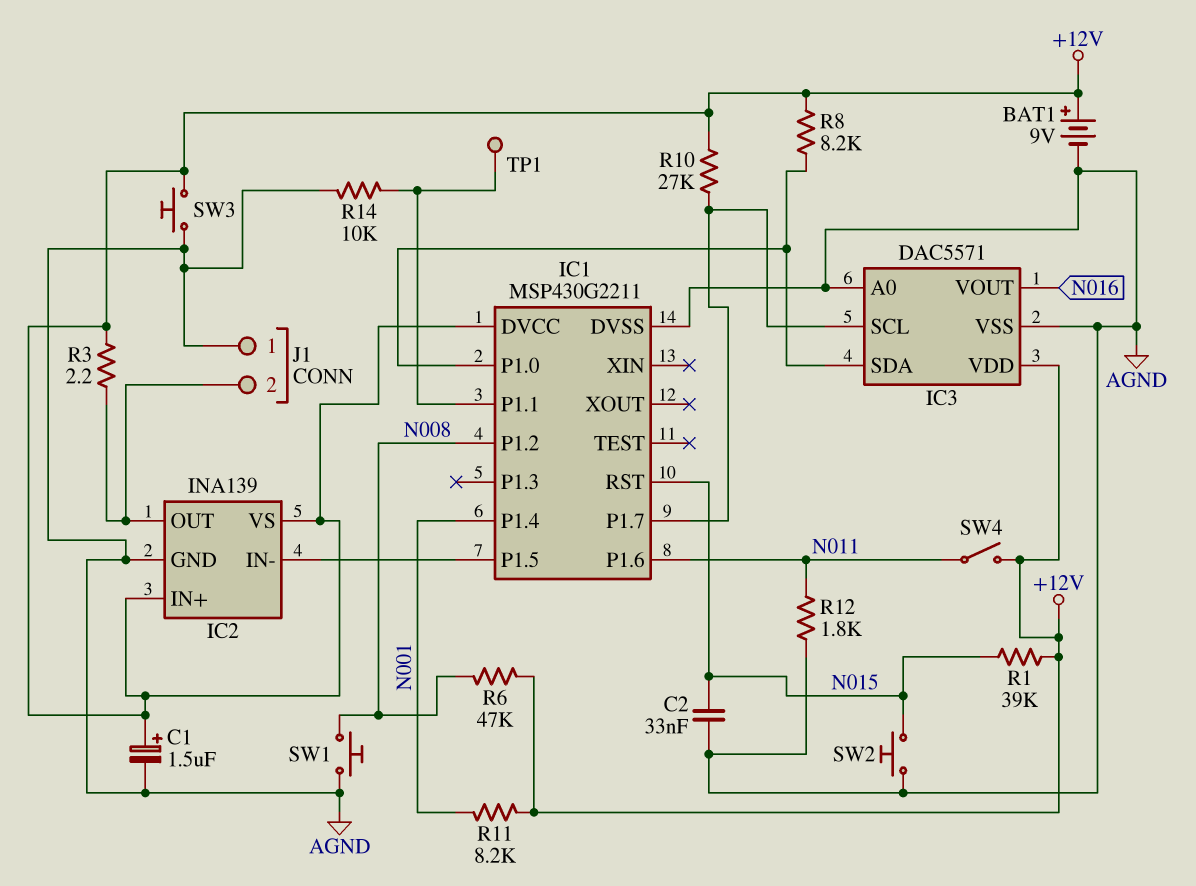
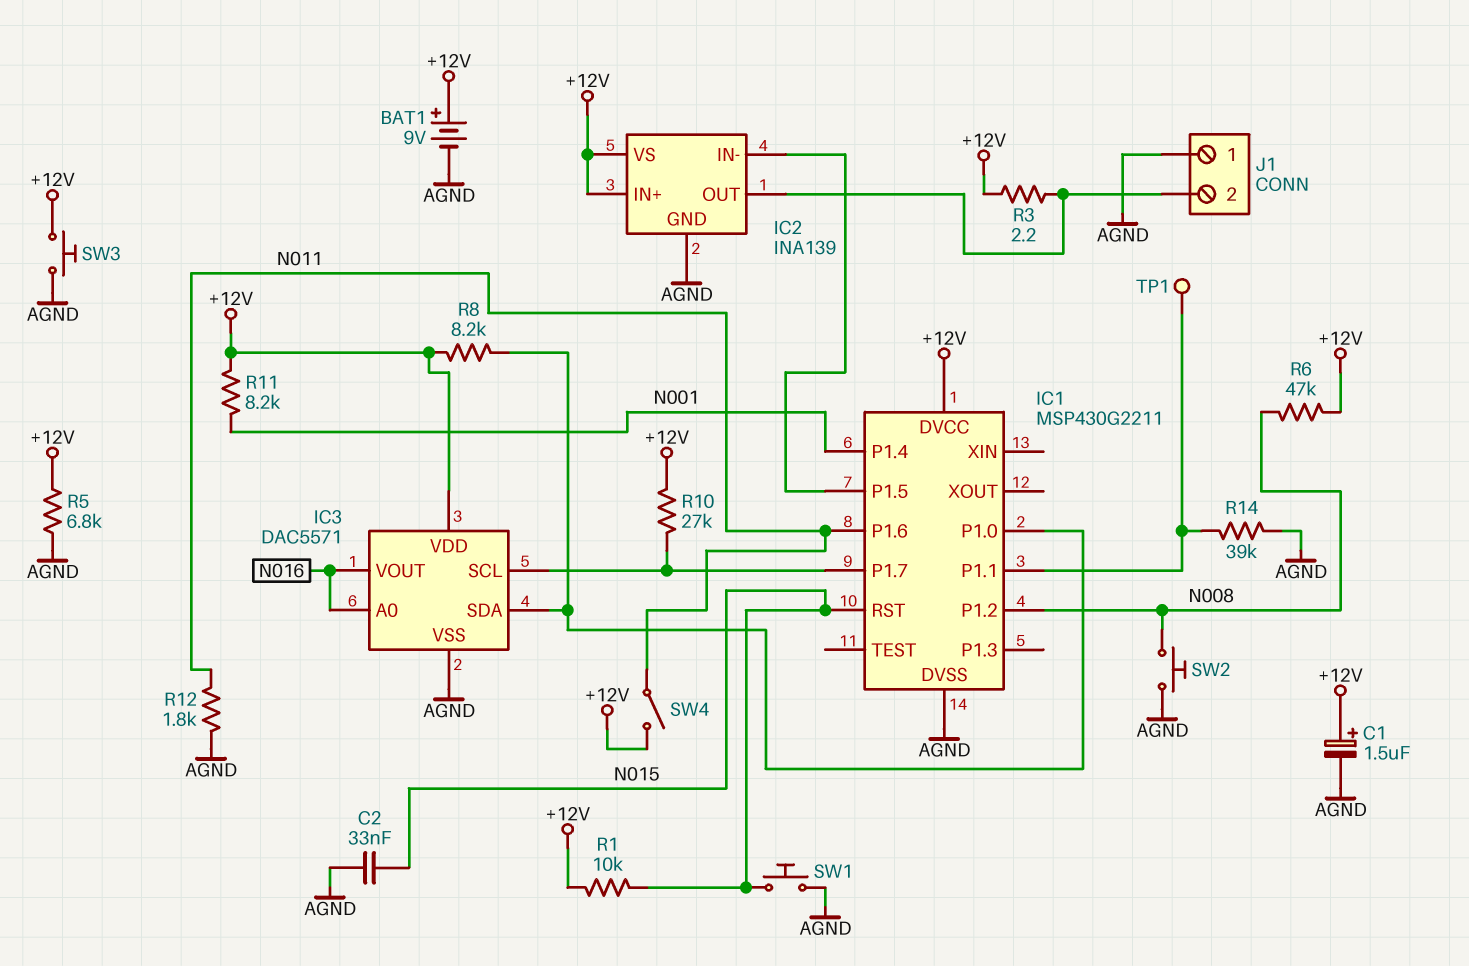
IC3 pin A0: AGND -> N016
R1: 39k (+12V, N015) -> 10k (+12V, N015)
R5: none -> 6.8k (+12V, AGND)
R14: 10k (AGND, IC1/P1.1) -> 39k (AGND, IC1/P1.1)
SW1: button (AGND, N008) -> button (AGND, N015)
SW2: button (AGND, N015) -> button (AGND, N008)

